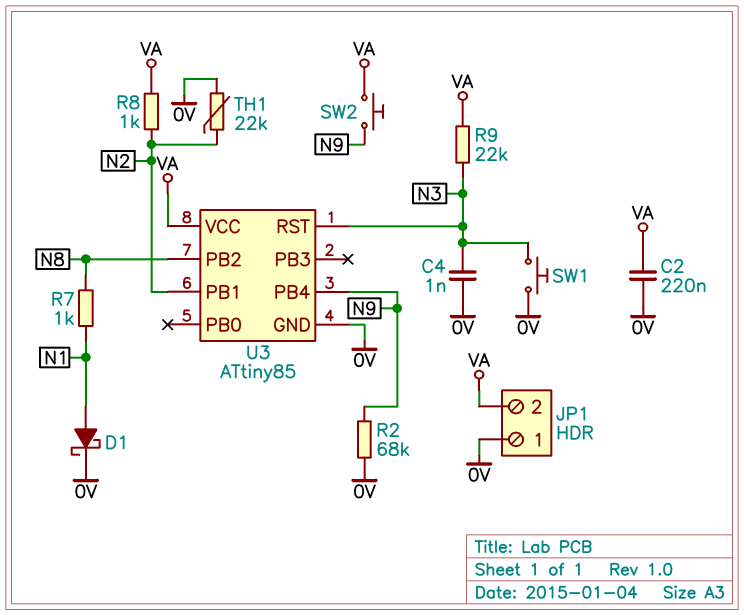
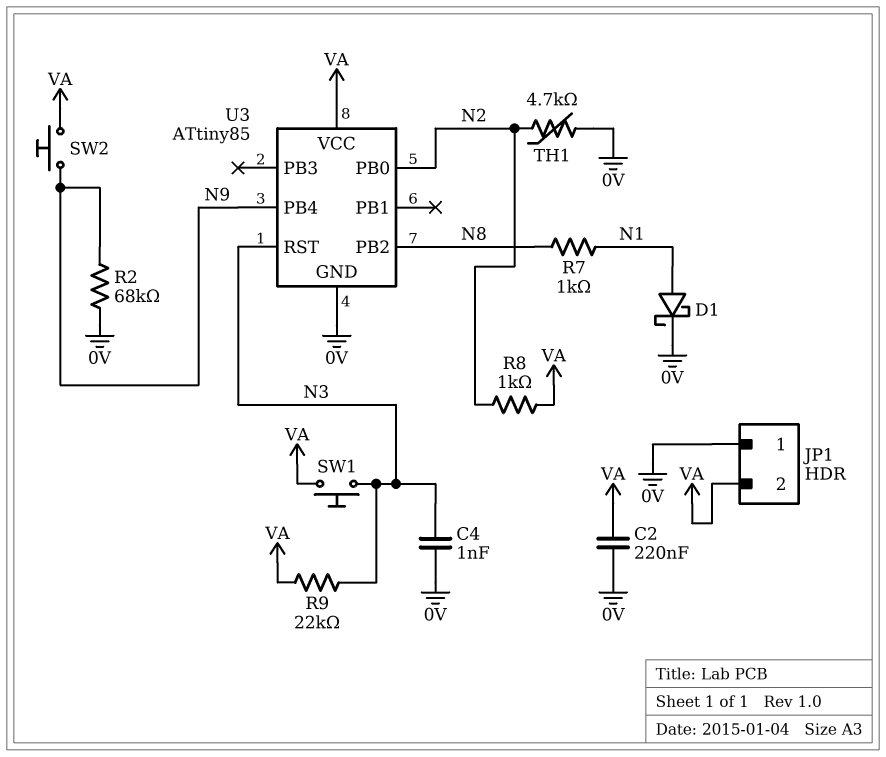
SW1: button (0V, N3) -> button (N3, VA)
TH1: 22k (0V, N2) -> 4.7k (0V, N2)
U3 pin PB0: none -> N2
U3 pin PB1: N2 -> none

